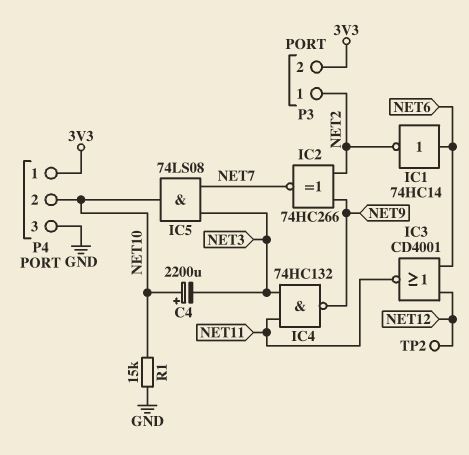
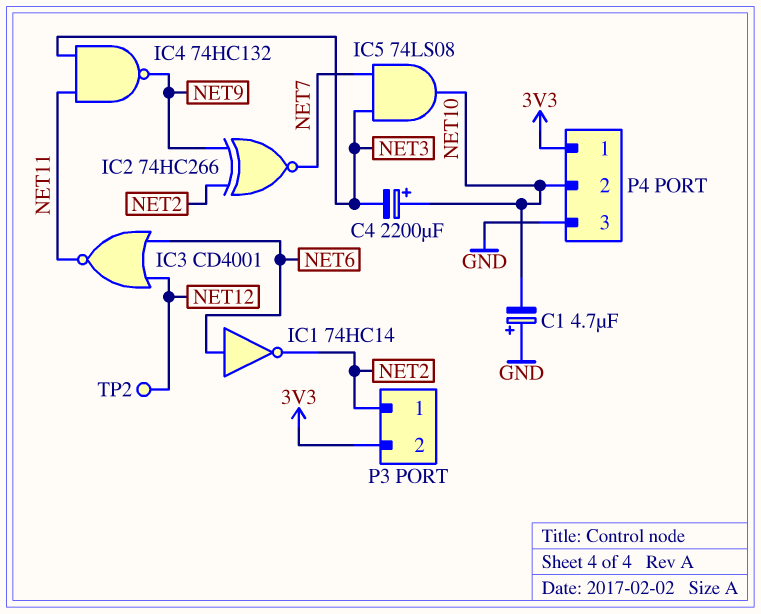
C1: none -> 4.7uF (plus GND, minus NET10)
R1: 15k (GND, NET10) -> none

